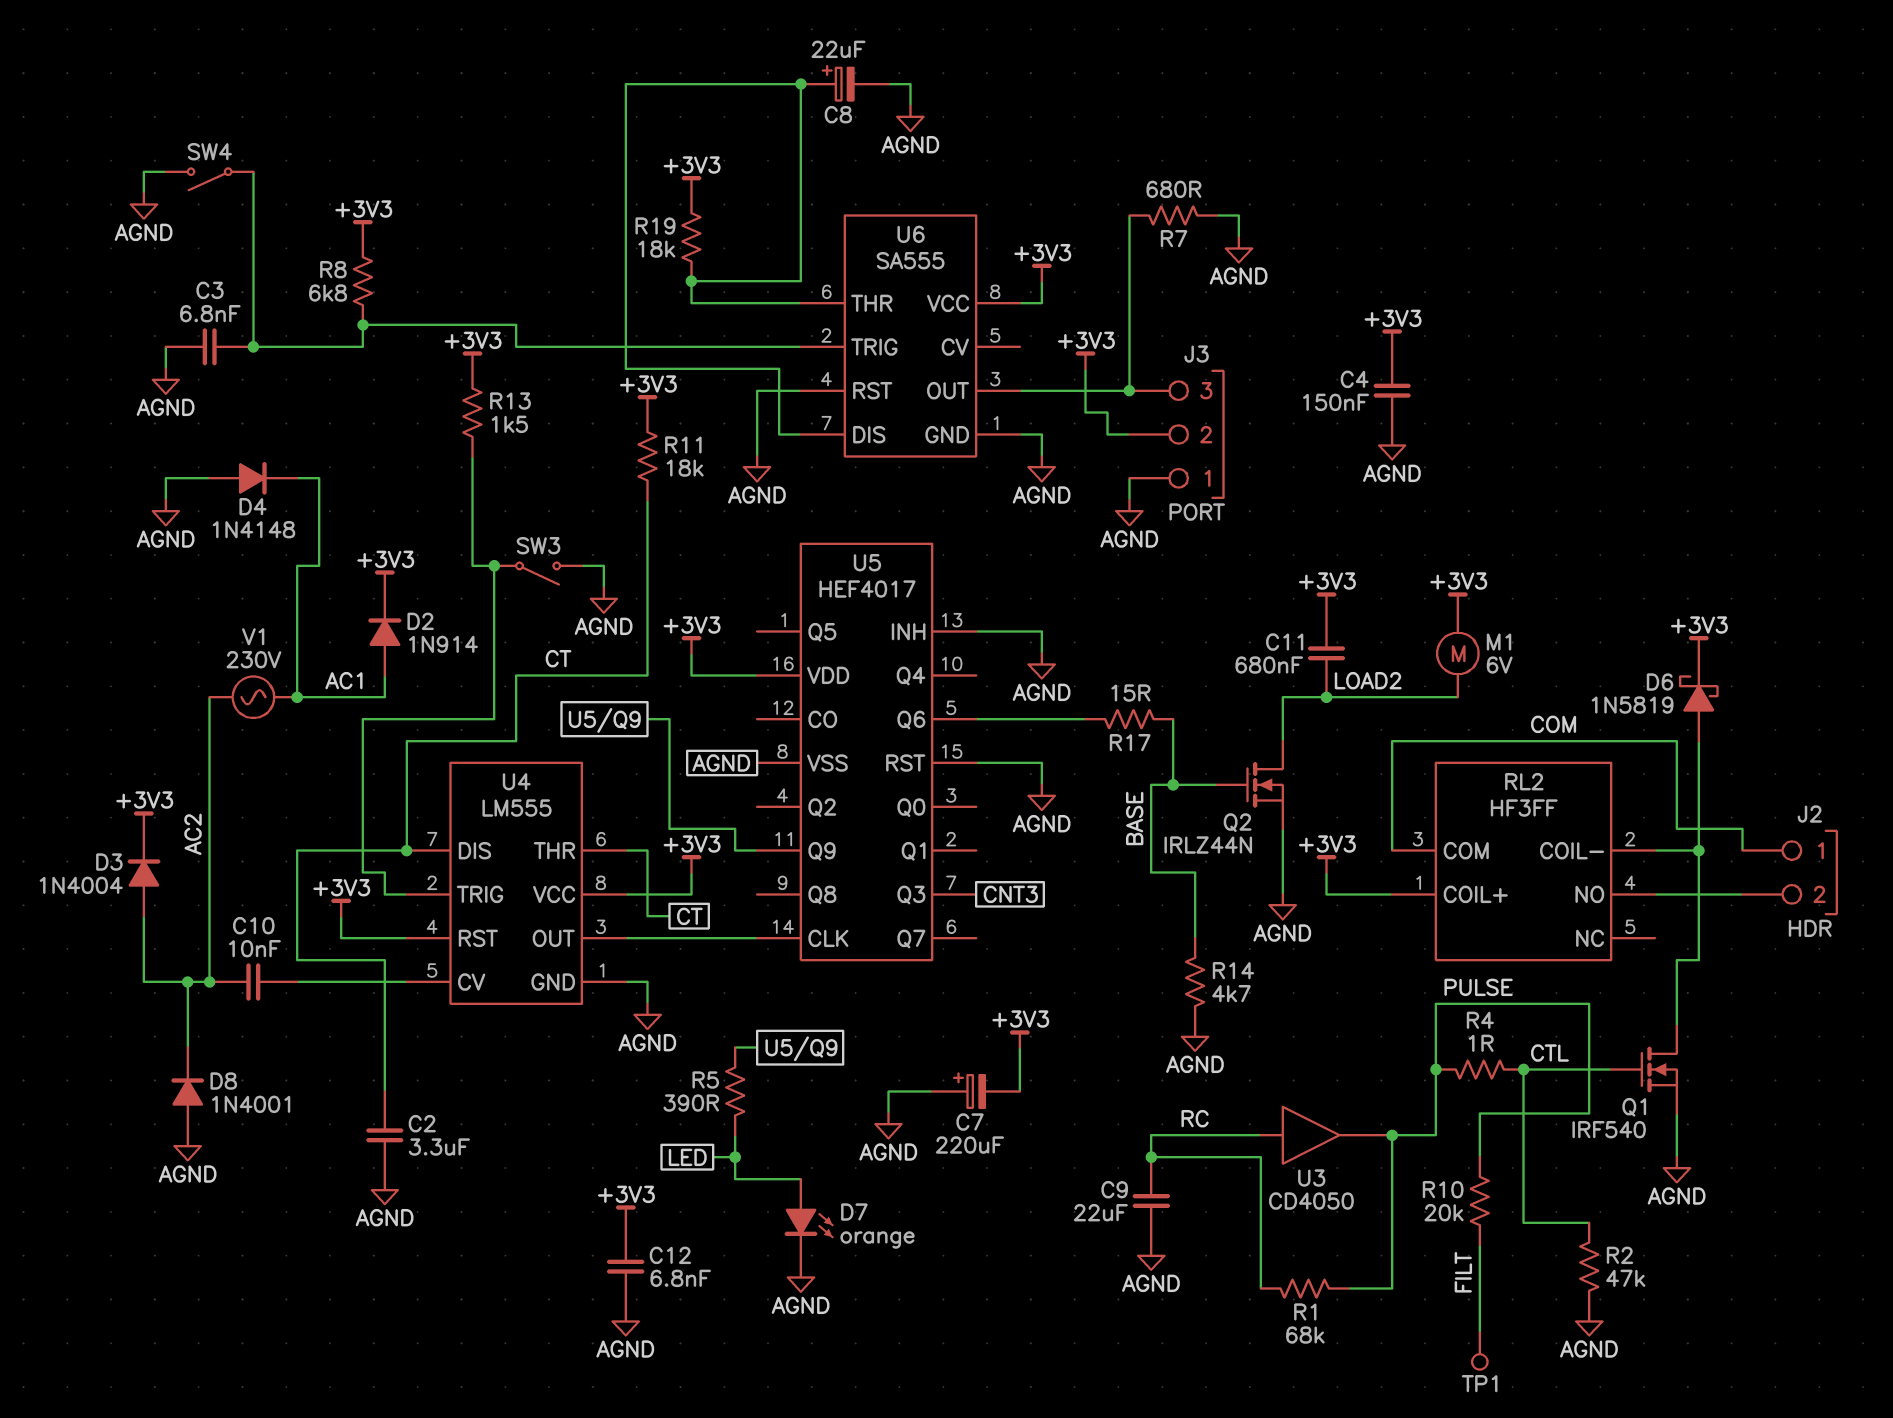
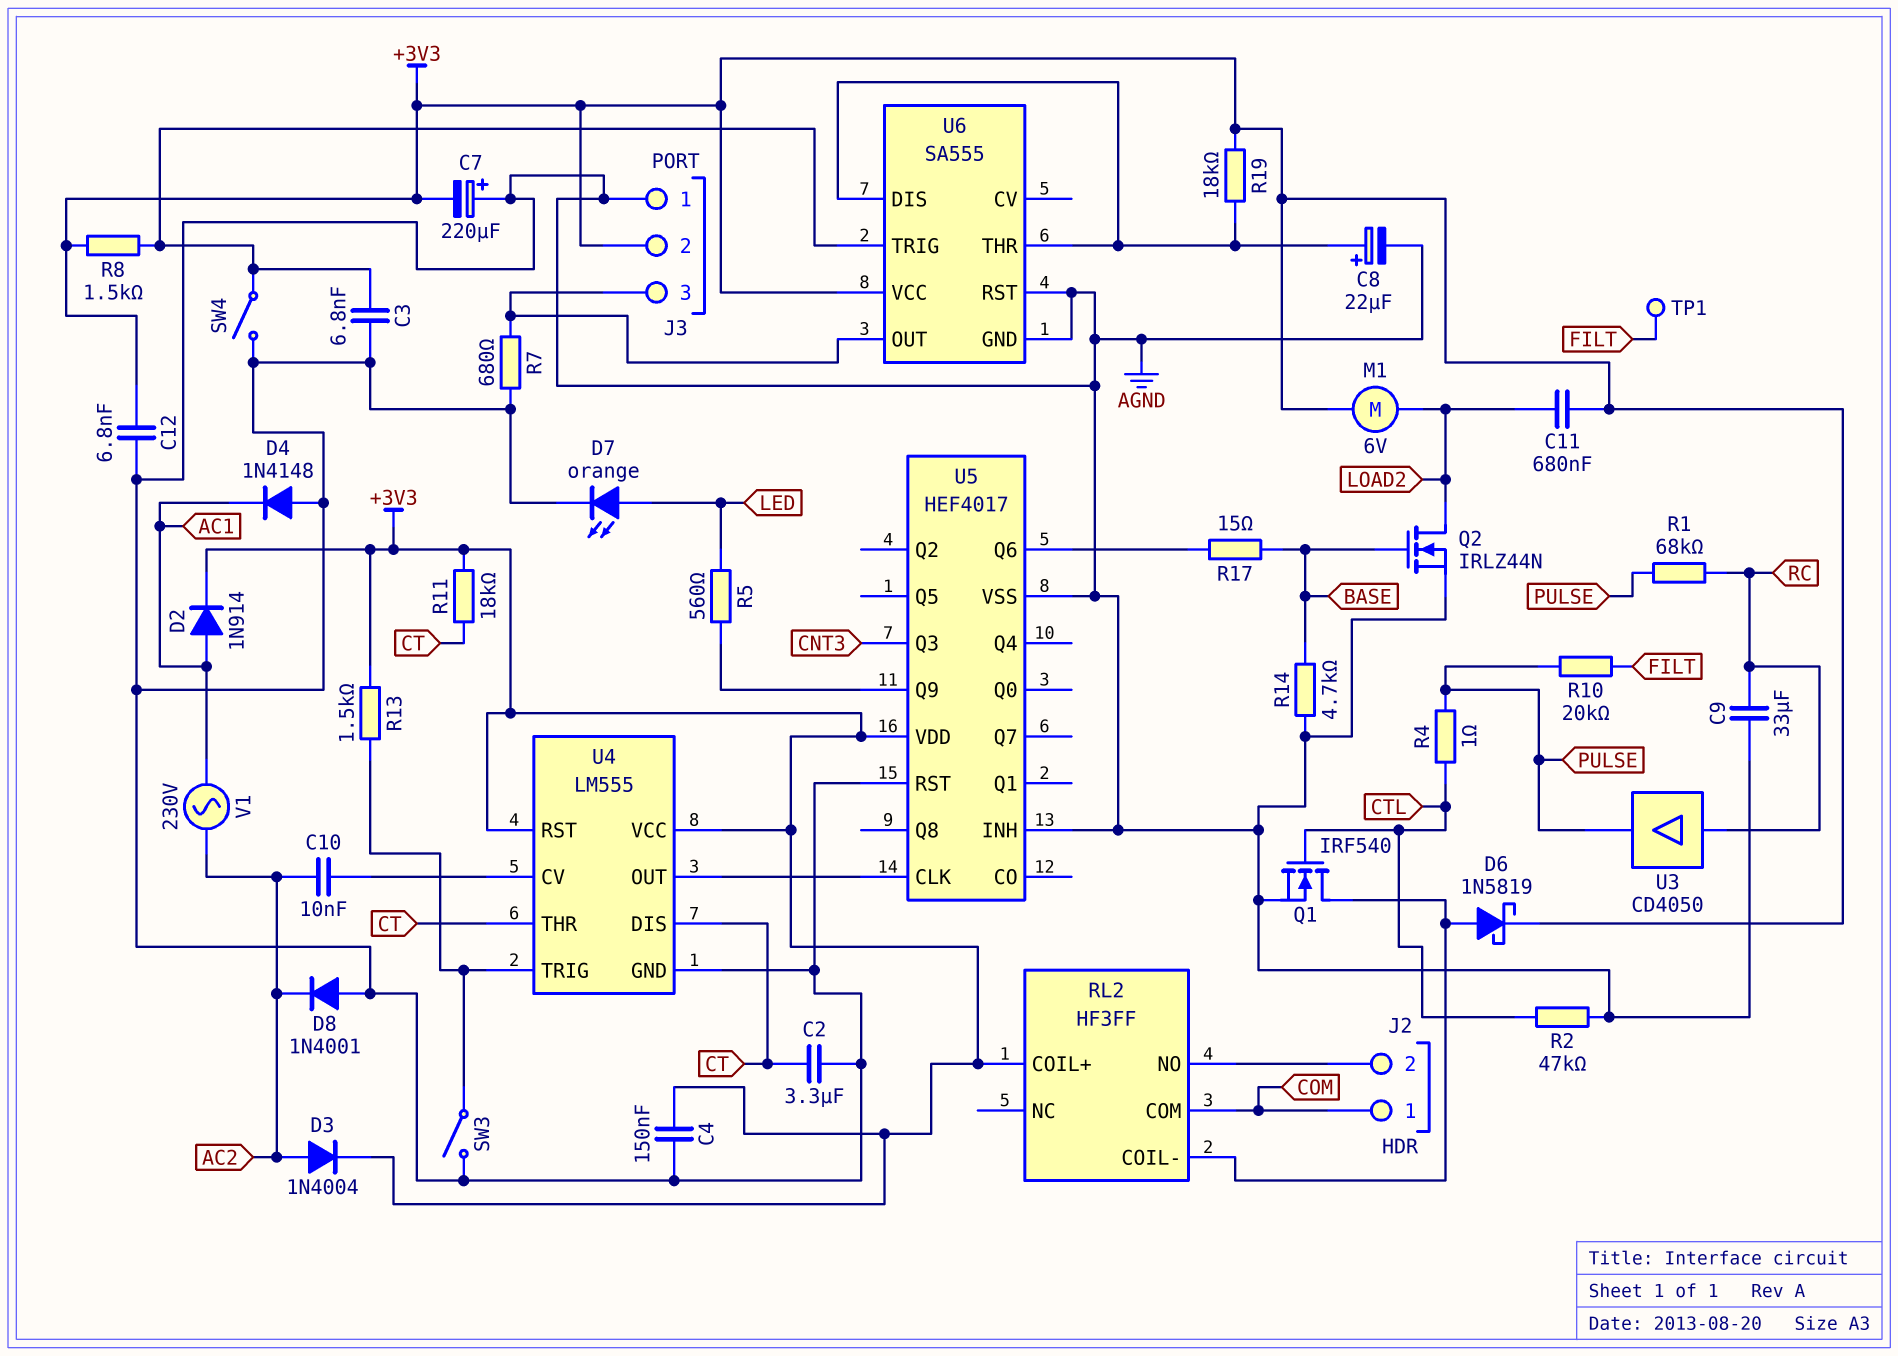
C9: 22uF (AGND, RC) -> 33uF (AGND, RC)
R5: 390 (LED, U5/Q9) -> 560 (LED, U5/Q9)
R8: 6.8k (+3V3, U6/TRIG) -> 1.5k (+3V3, U6/TRIG)

